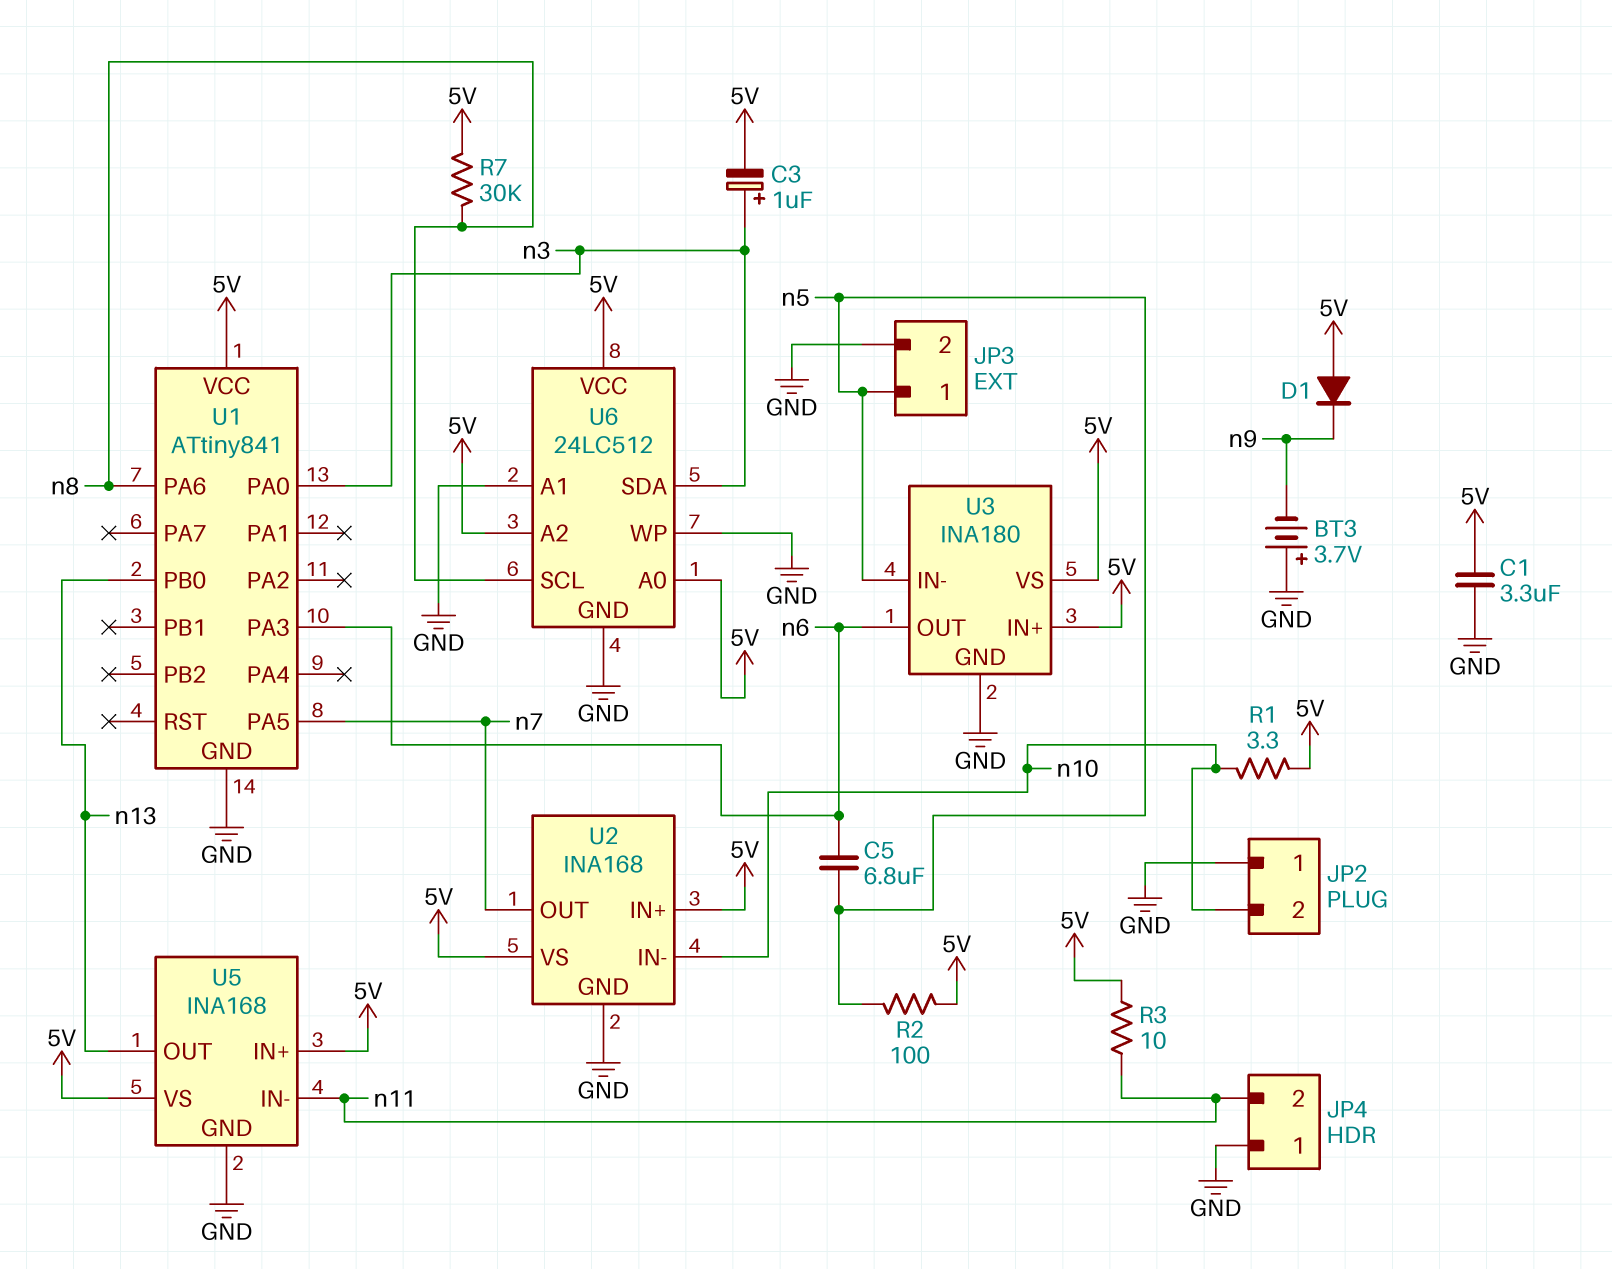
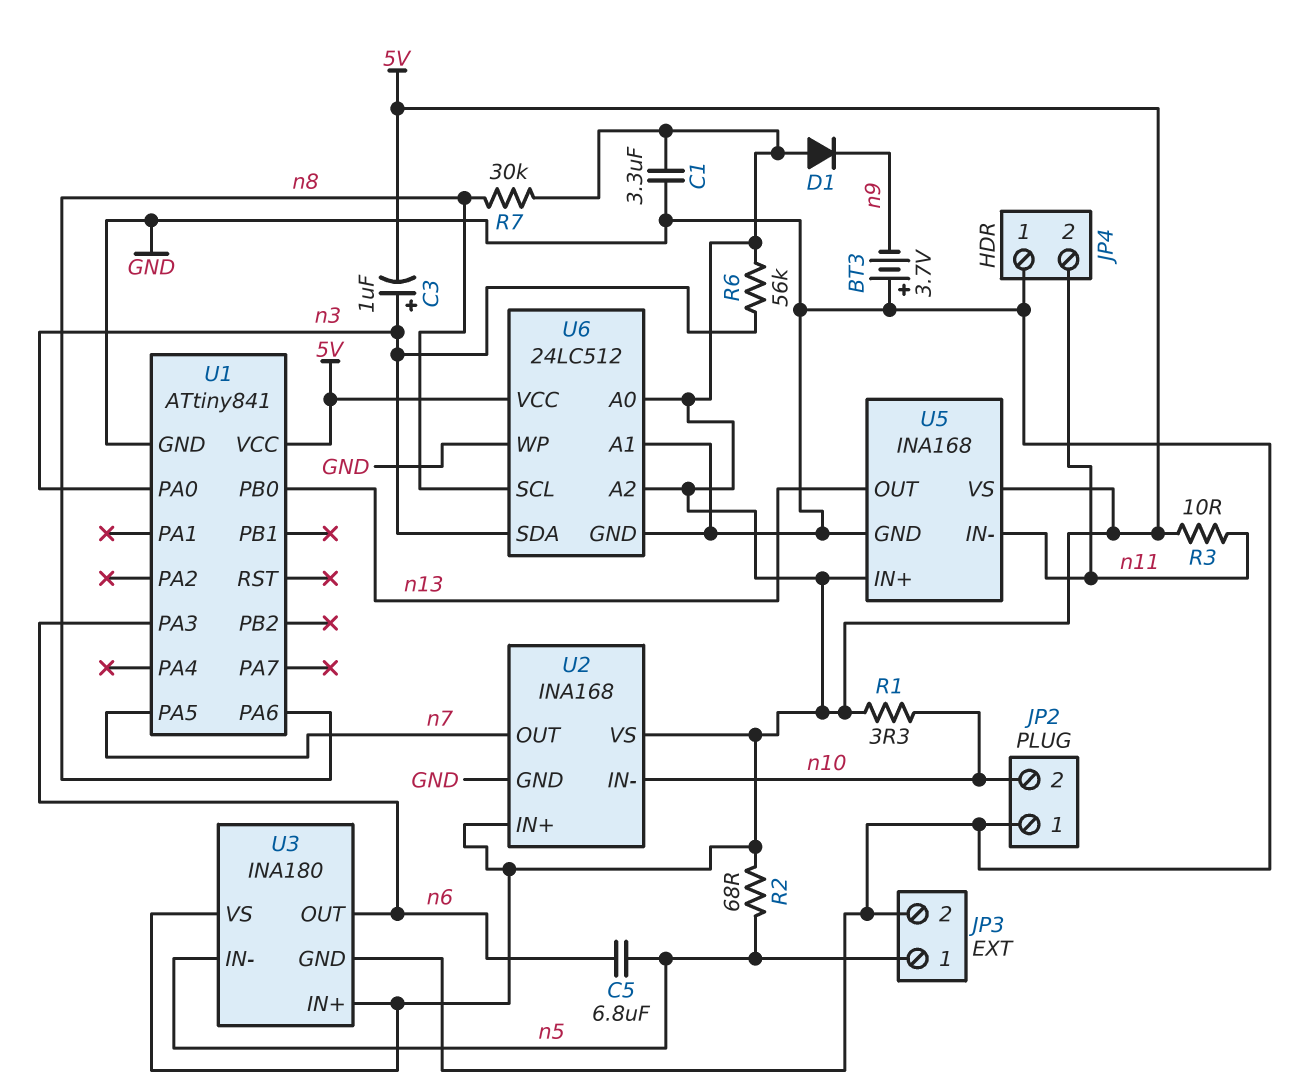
R2: 100 (5V, n5) -> 68 (5V, n5)
R6: none -> 56k (5V, n3)

